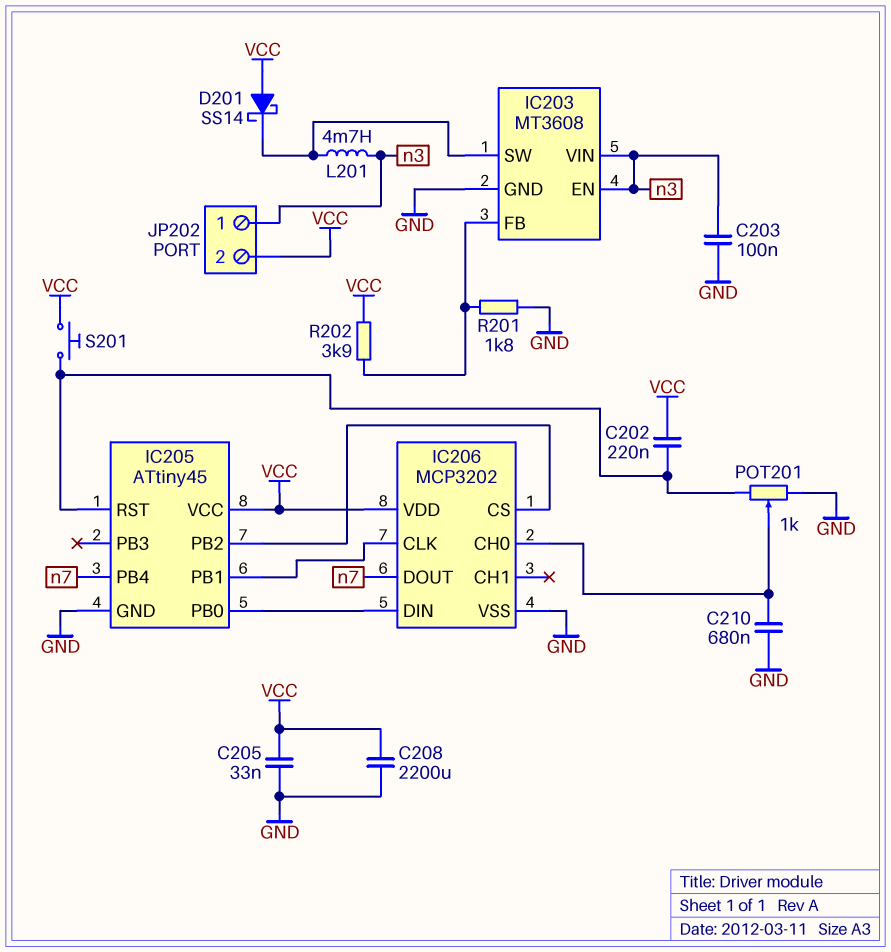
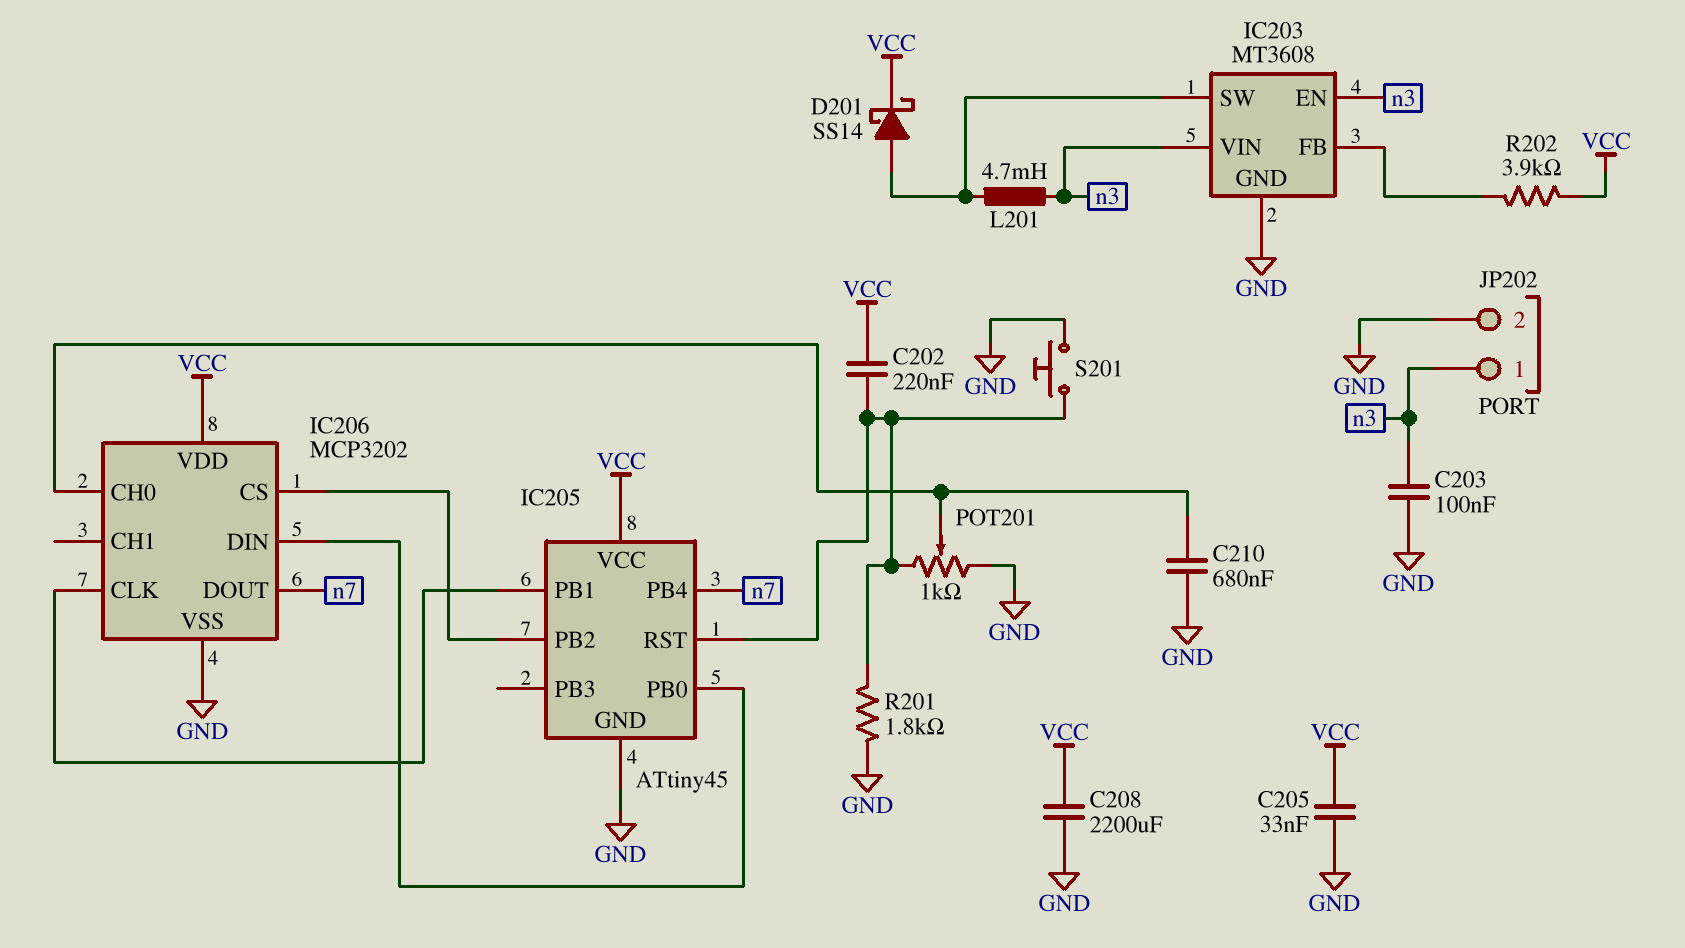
D201: schottky SS14 (A VCC, K IC203/SW) -> schottky SS14 (A IC203/SW, K VCC)
JP202 pin 2: VCC -> GND
R201: 1.8k (GND, IC203/FB) -> 1.8k (GND, IC205/RST)
S201: button (IC205/RST, VCC) -> button (GND, IC205/RST)

